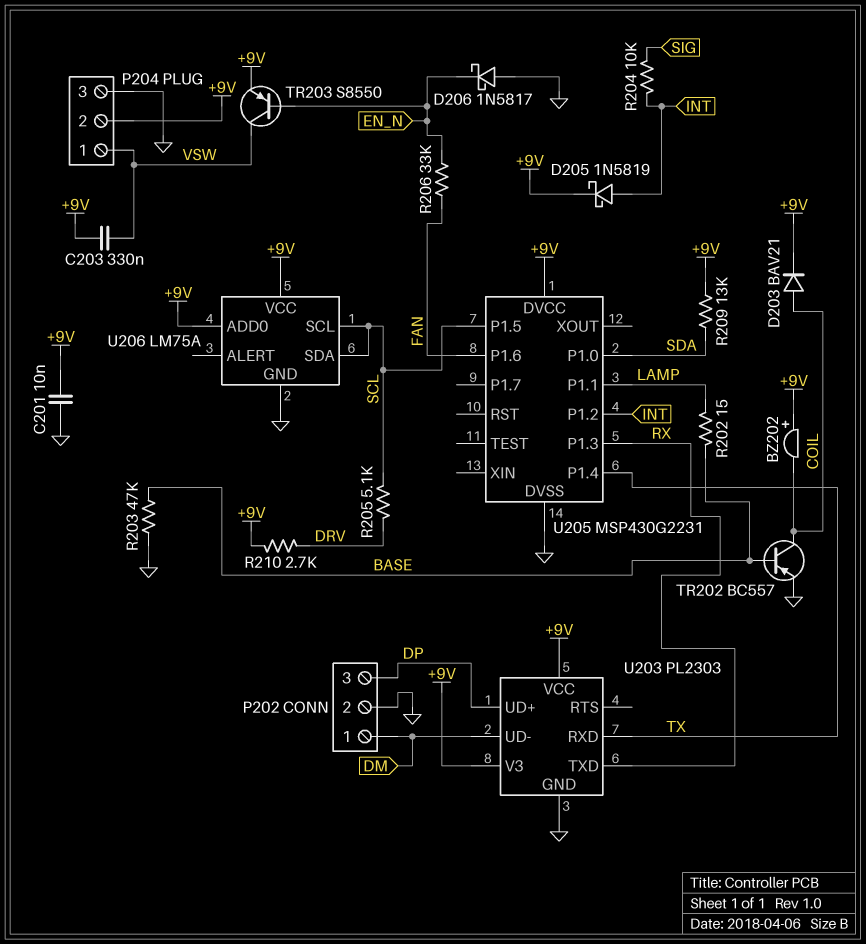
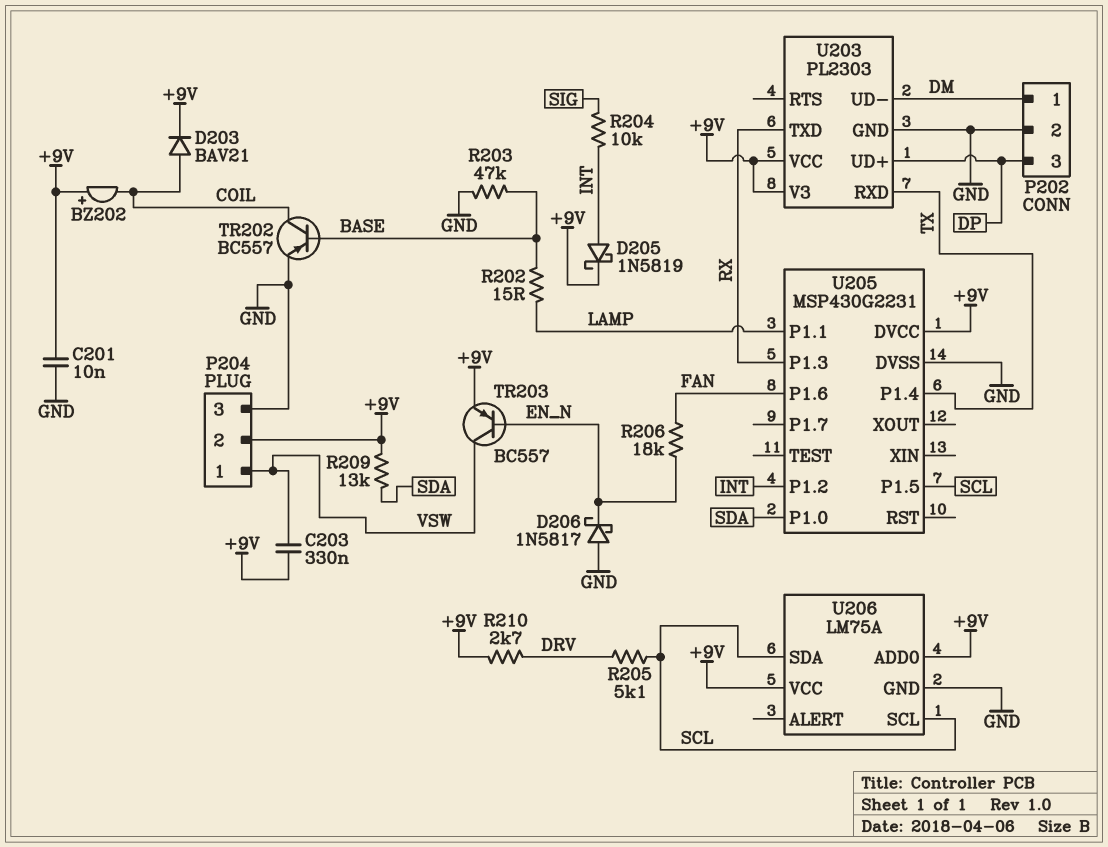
R206: 33k (EN_N, FAN) -> 18k (EN_N, FAN)
TR203: PNP S8550 (B EN_N, C VSW, E +9V) -> PNP BC557 (B EN_N, C VSW, E +9V)

